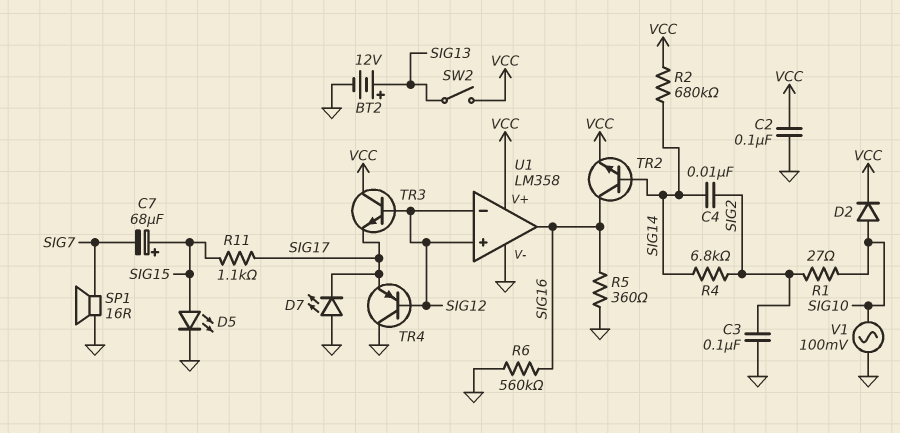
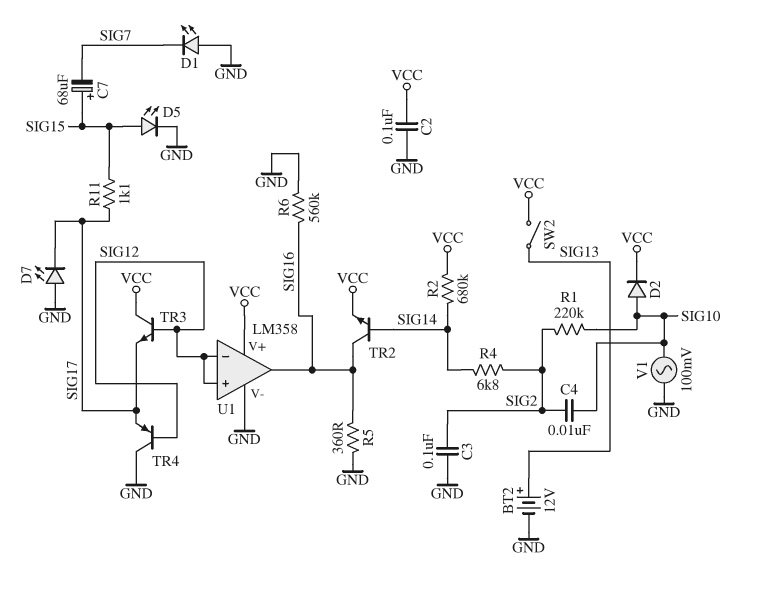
C4: 10nF (SIG2, SIG14) -> 10nF (SIG2, SIG10)
D1: none -> LED (A GND, K SIG7)
R1: 27 (SIG2, SIG10) -> 220k (SIG2, SIG10)
SP1: speaker 16R (GND, SIG7) -> none

